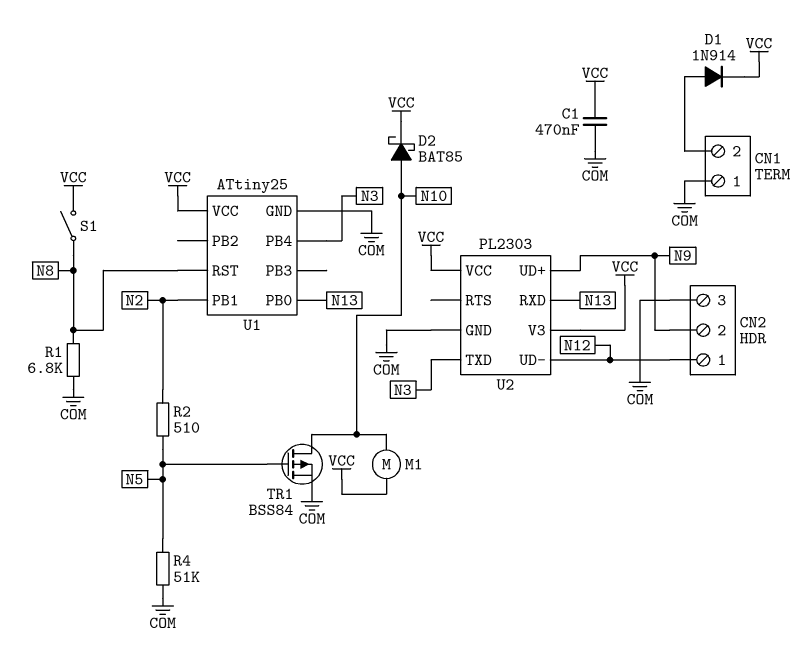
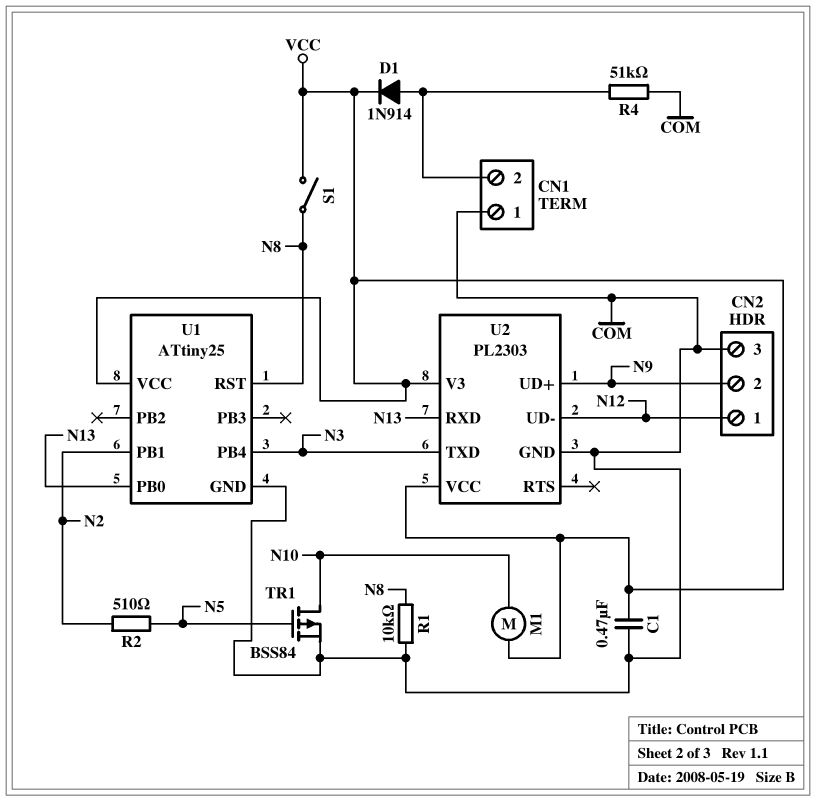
D2: schottky BAT85 (A N10, K VCC) -> none
R1: 6.8k (COM, N8) -> 10k (COM, N8)
R4: 51k (COM, N5) -> 51k (CN1/2, COM)

